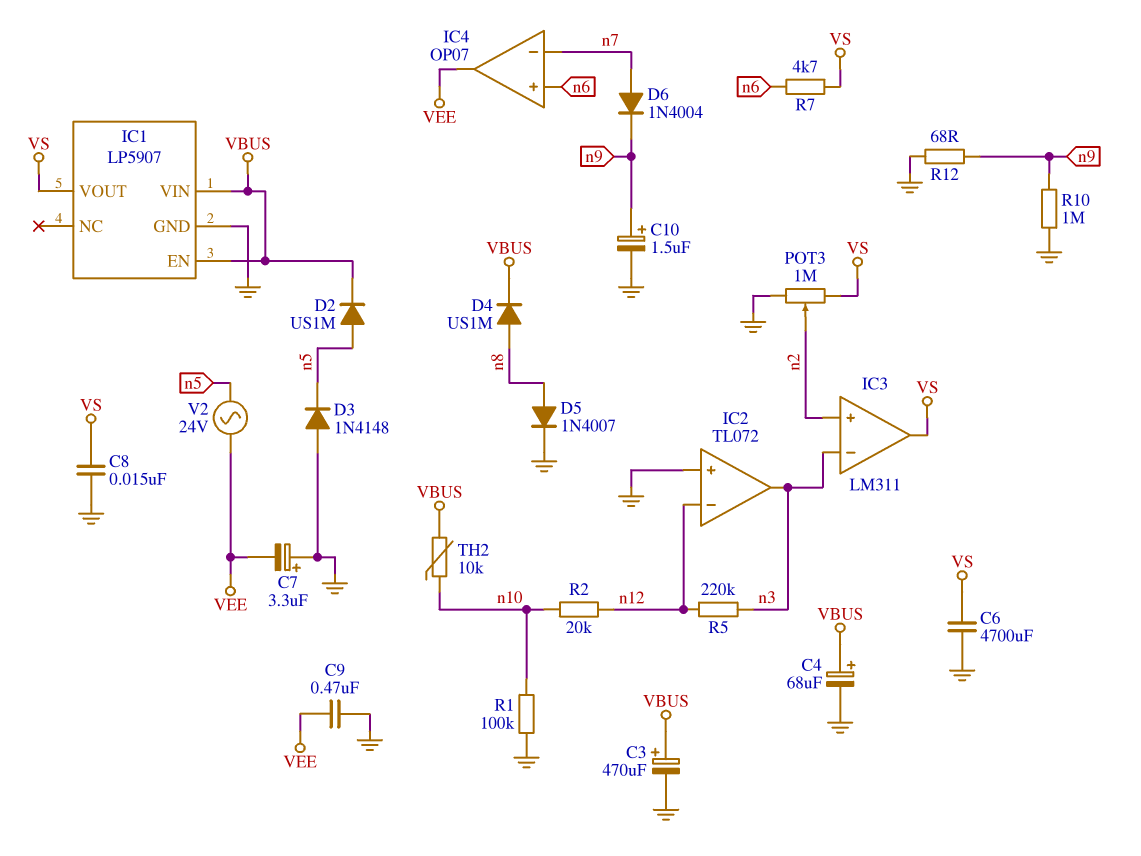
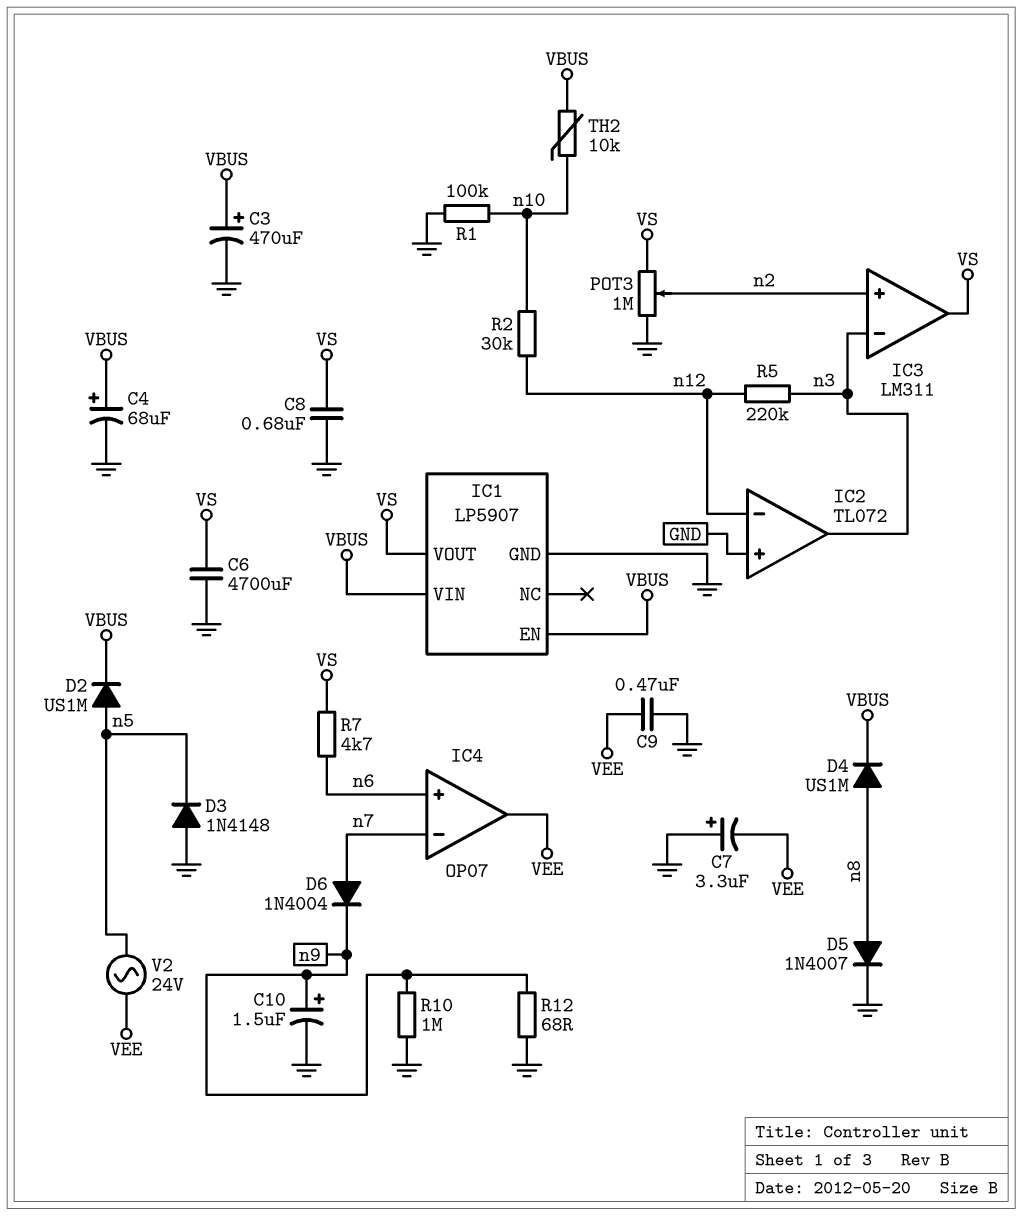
C8: 15nF (GND, VS) -> 680nF (GND, VS)
R2: 20k (n10, n12) -> 30k (n10, n12)

